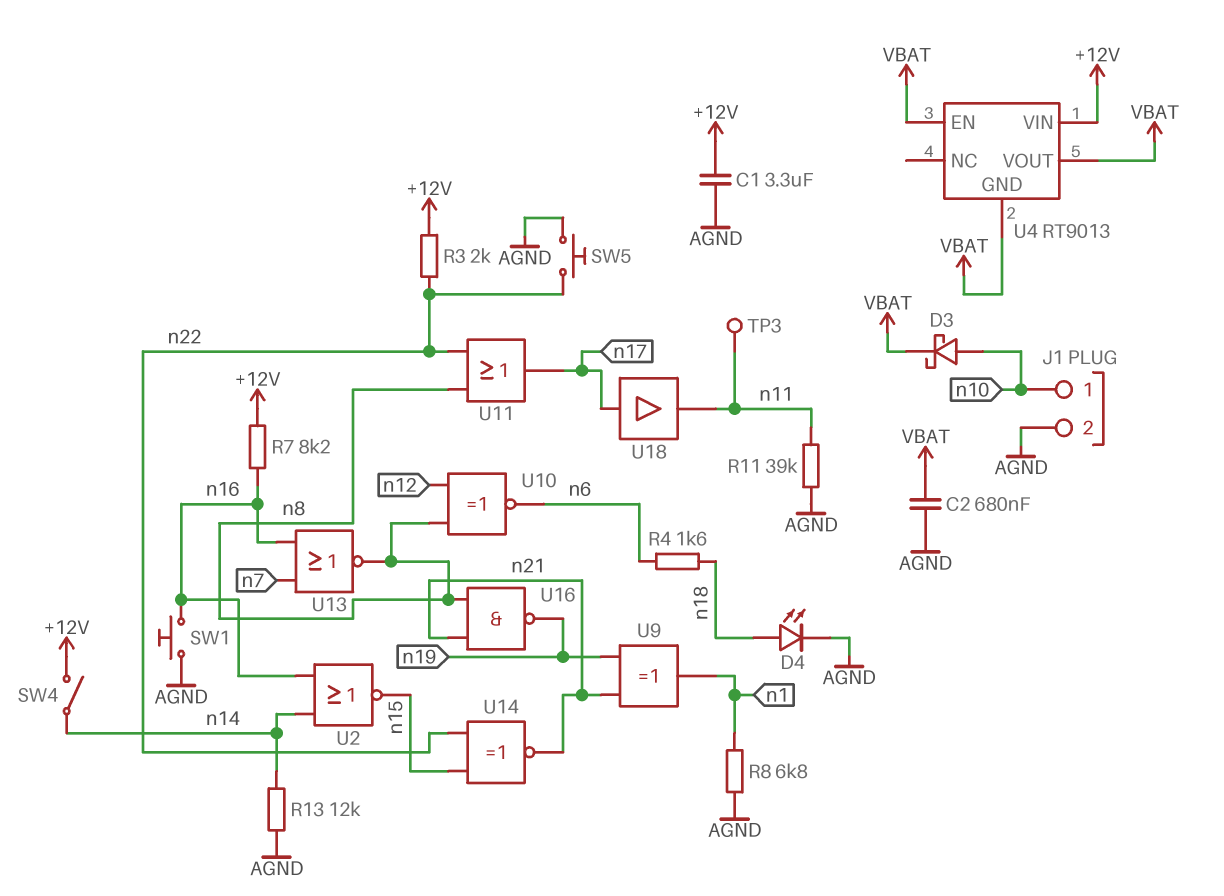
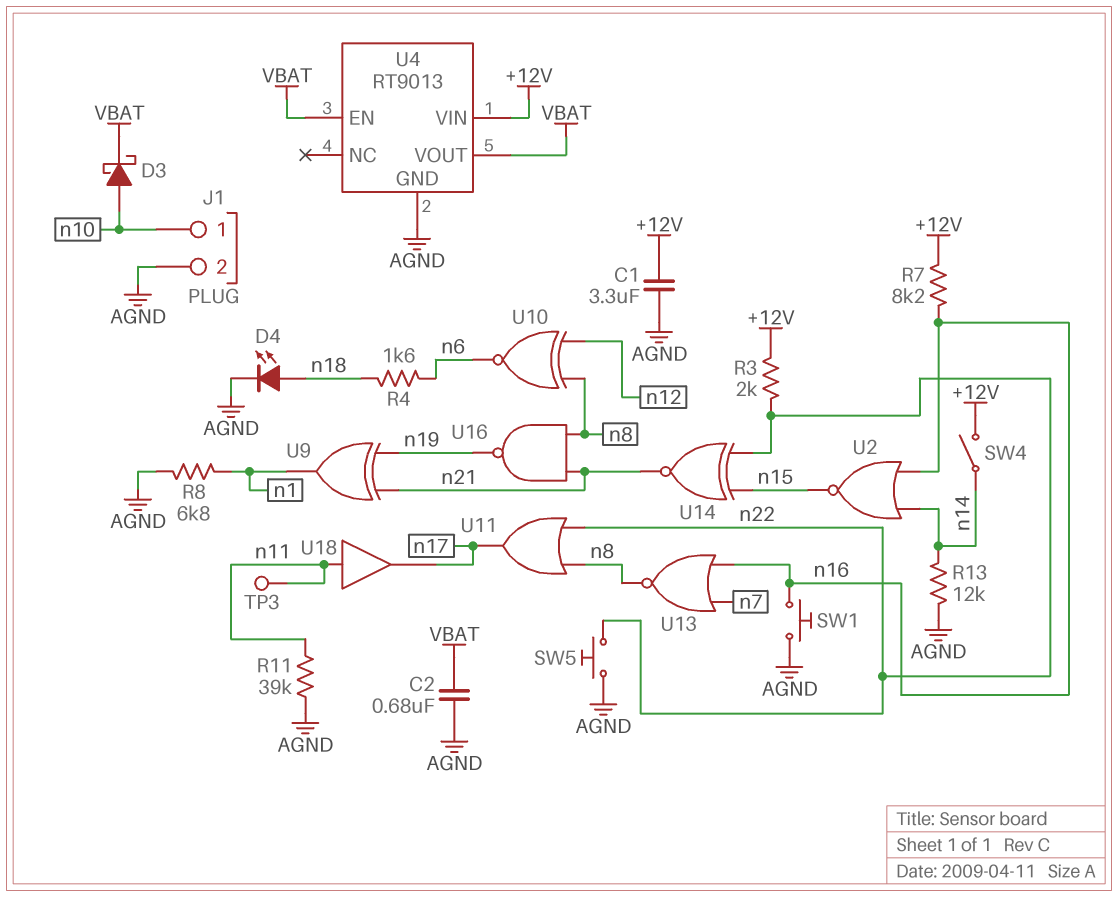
U4 pin GND: VBAT -> AGND
U18: buffer (in n17, out n11) -> buffer (in n11, out n17)

